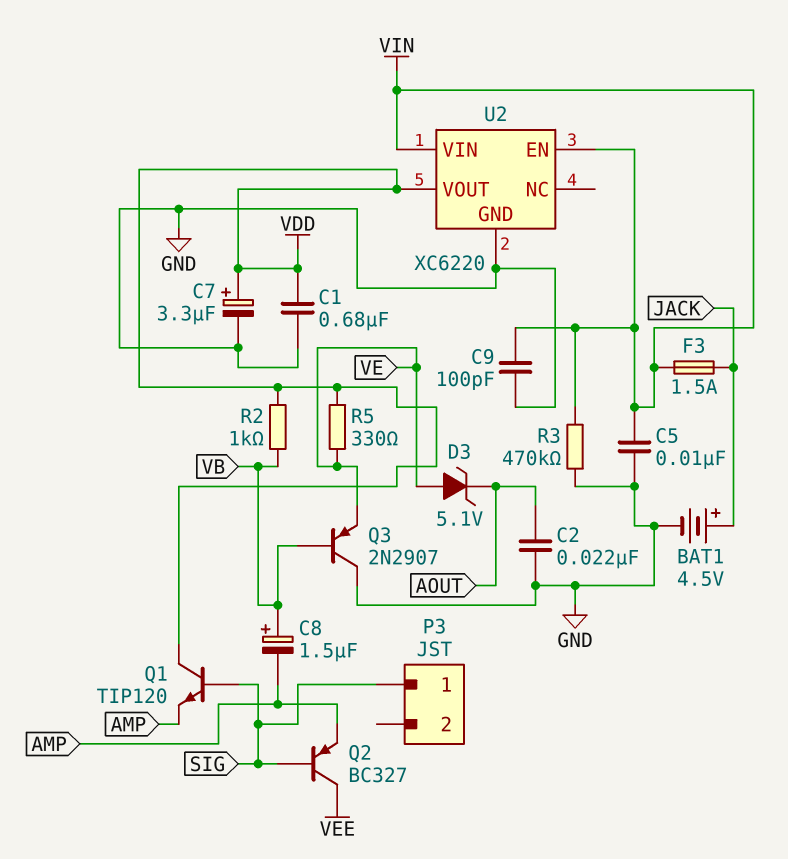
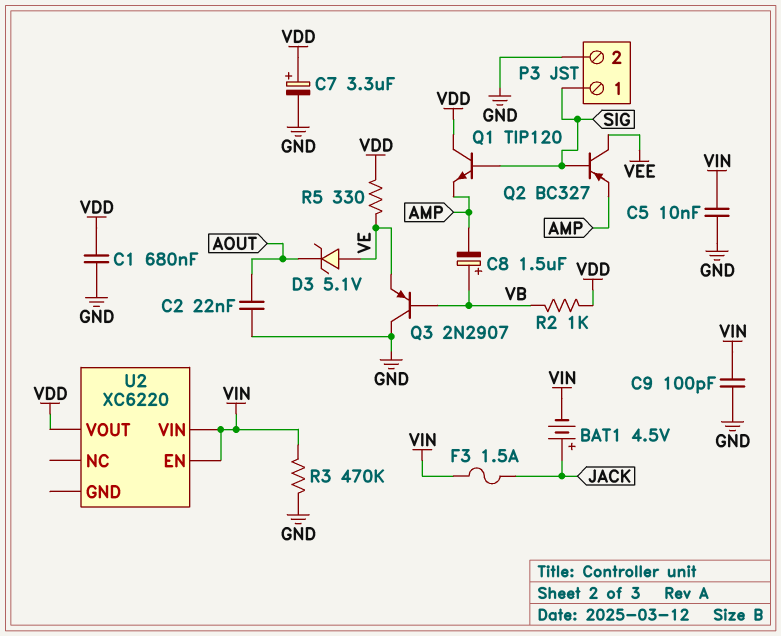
BAT1: 4.5V (plus JACK, minus GND) -> 4.5V (plus JACK, minus VIN)
P3 pin 2: none -> GND
U2 pin GND: GND -> none

